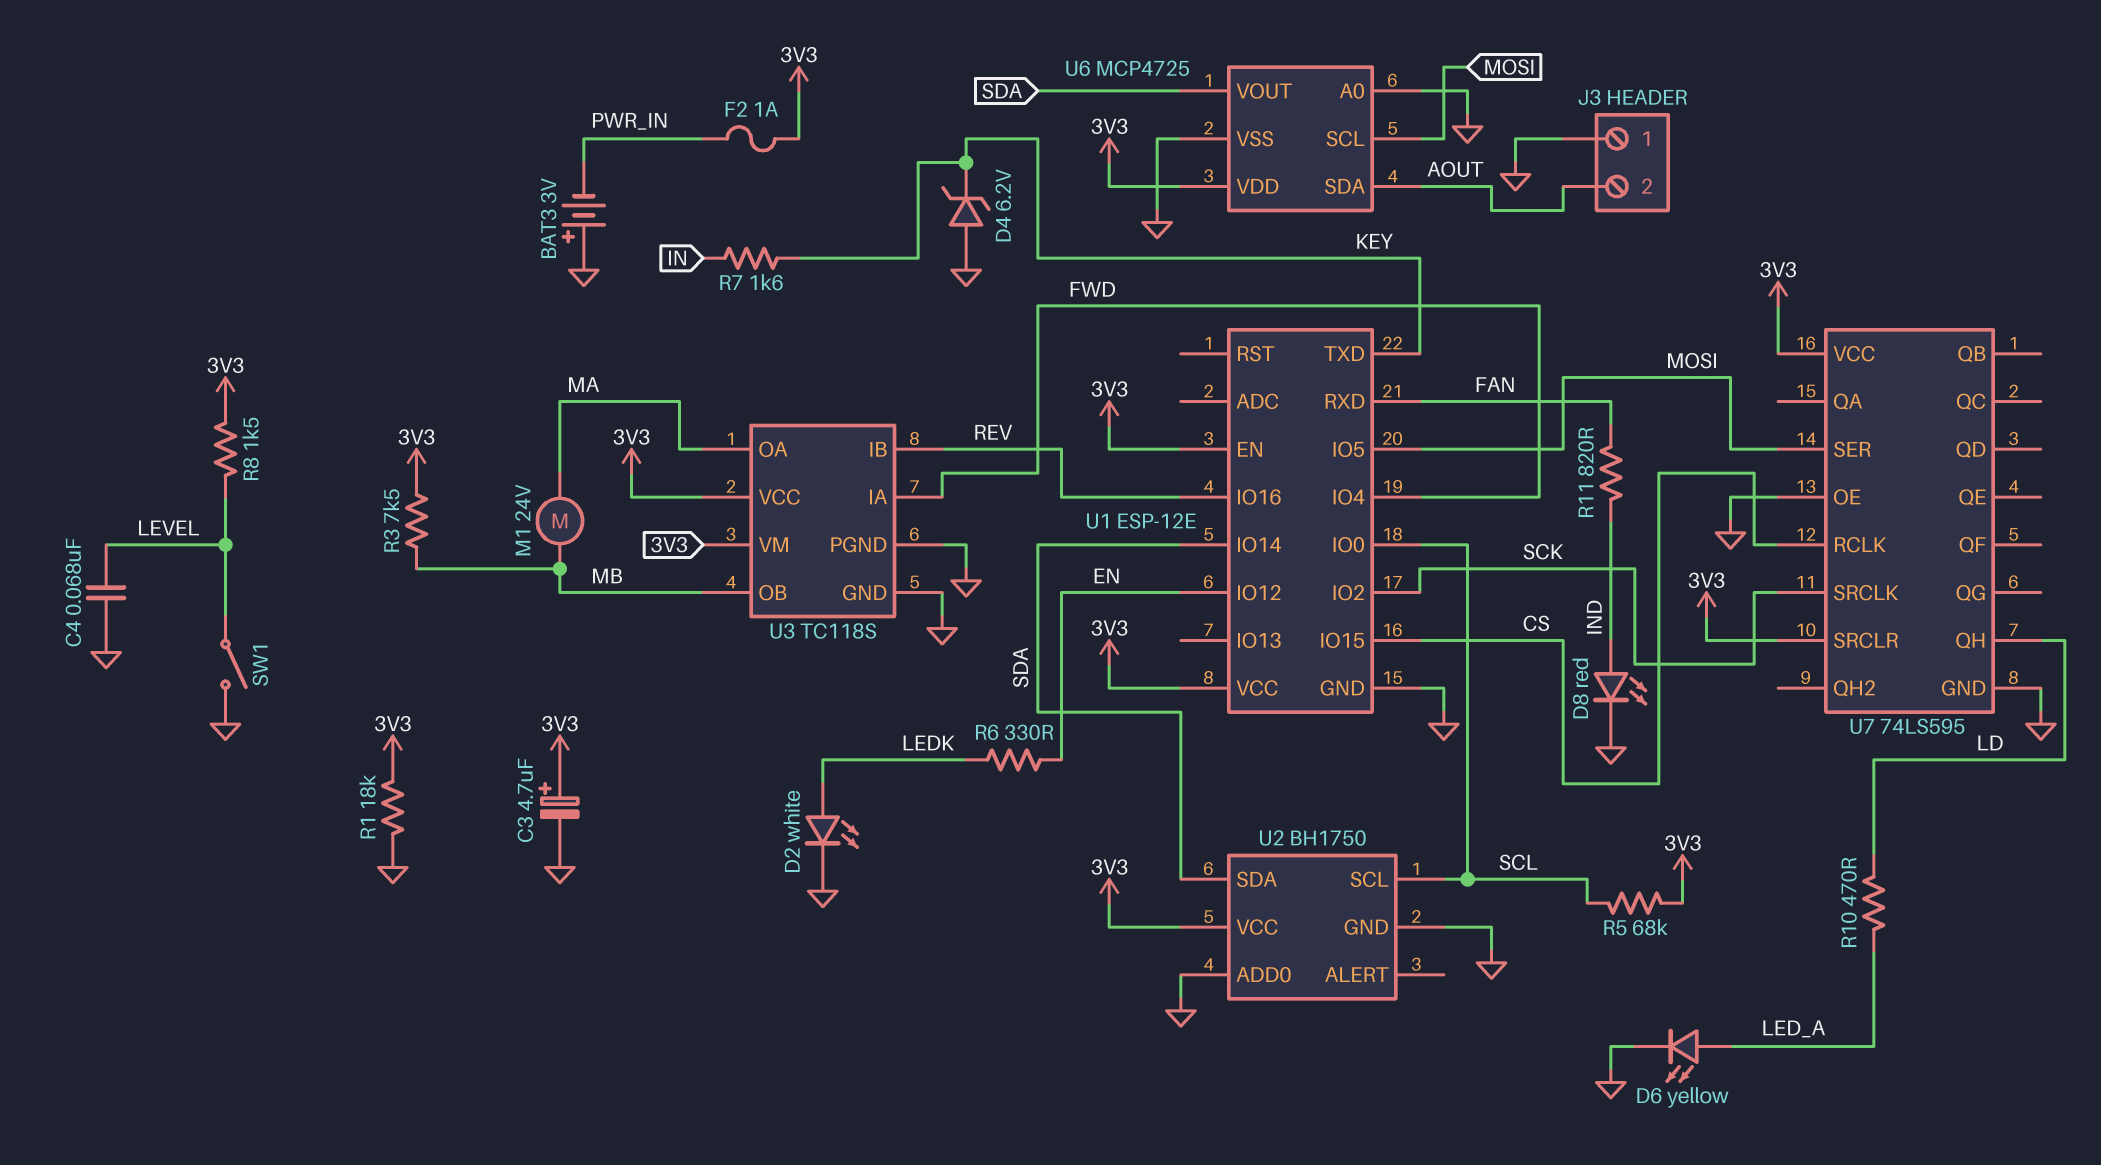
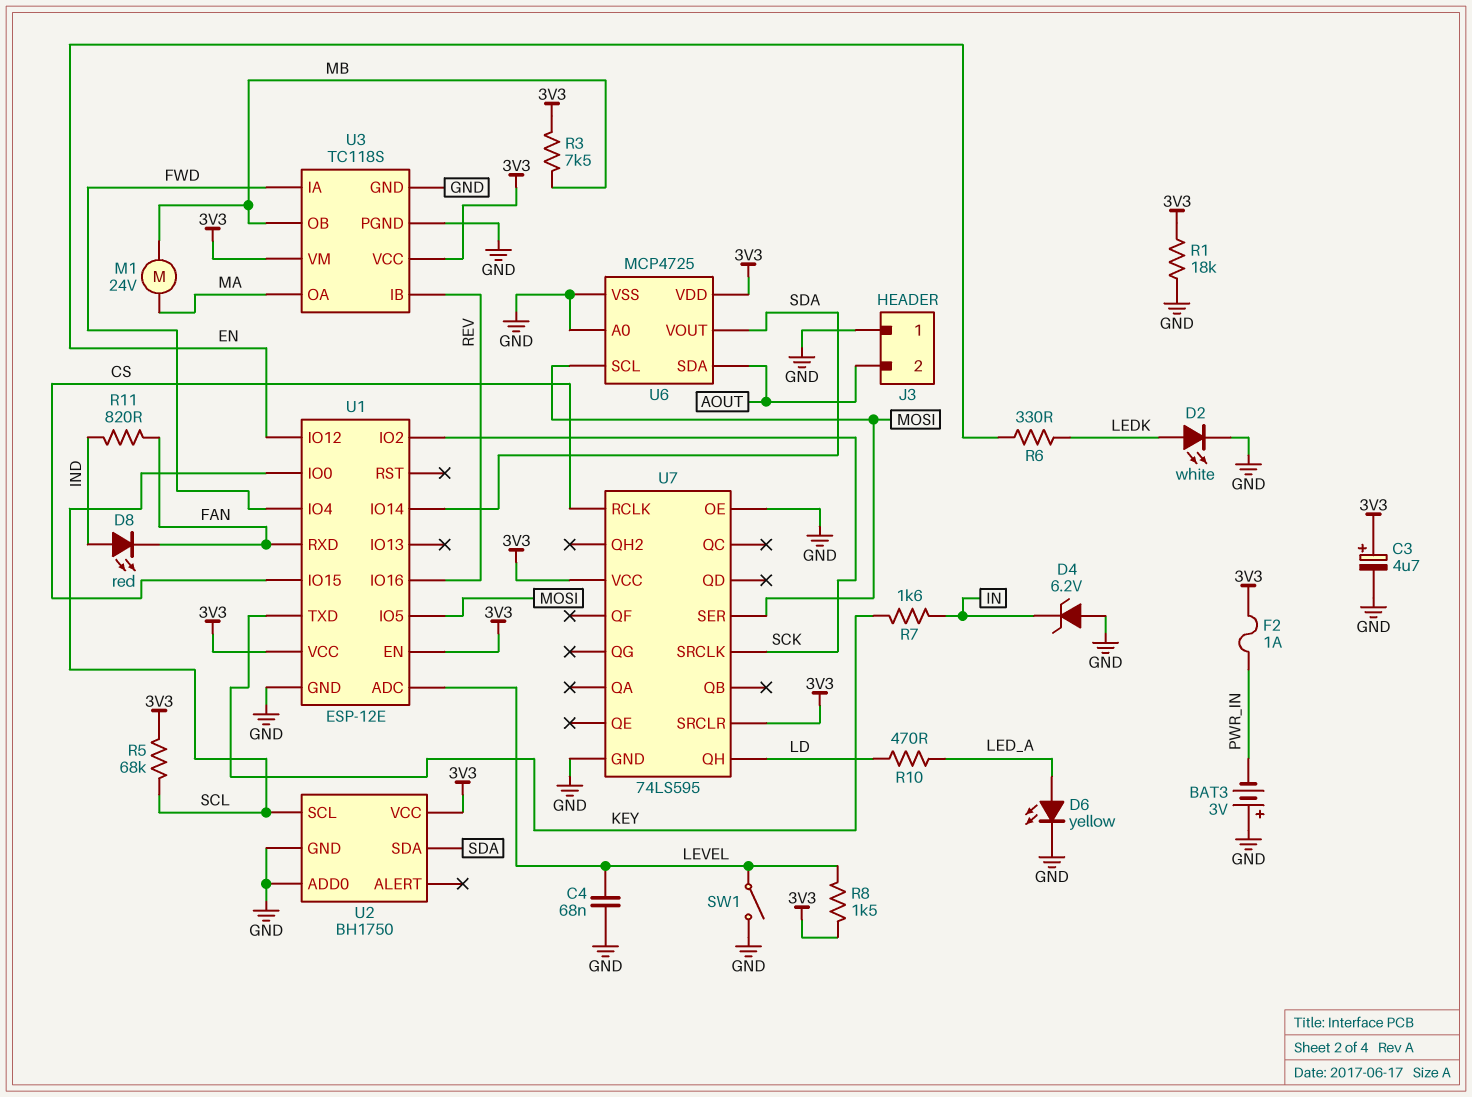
D4: zener 6.2V (A GND, K KEY) -> zener 6.2V (A GND, K IN)
D8: LED red (A IND, K GND) -> LED red (A IND, K FAN)
U1 pin ADC: none -> LEVEL

